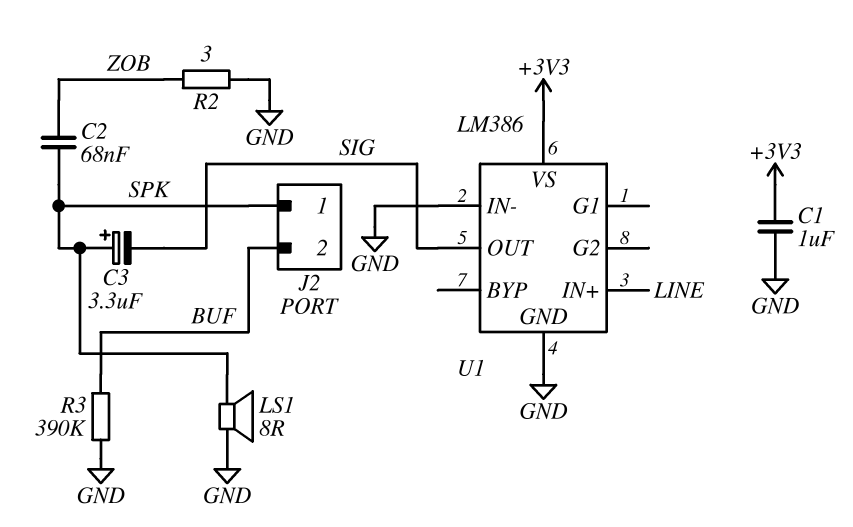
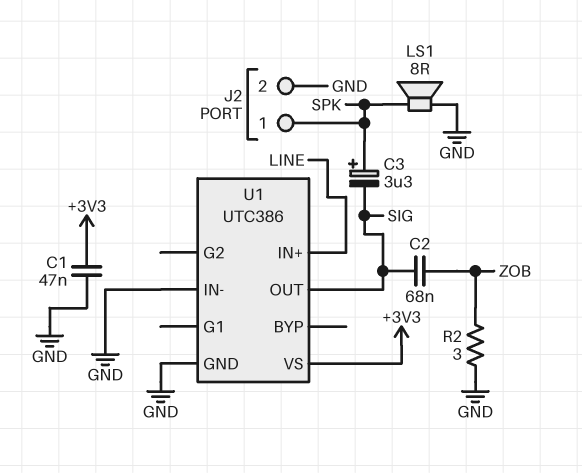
C1: 1uF (+3V3, GND) -> 47nF (+3V3, GND)
C2: 68nF (SPK, ZOB) -> 68nF (SIG, ZOB)
J2 pin 2: BUF -> GND
R3: 390k (BUF, GND) -> none
U1: LM386 -> UTC386

